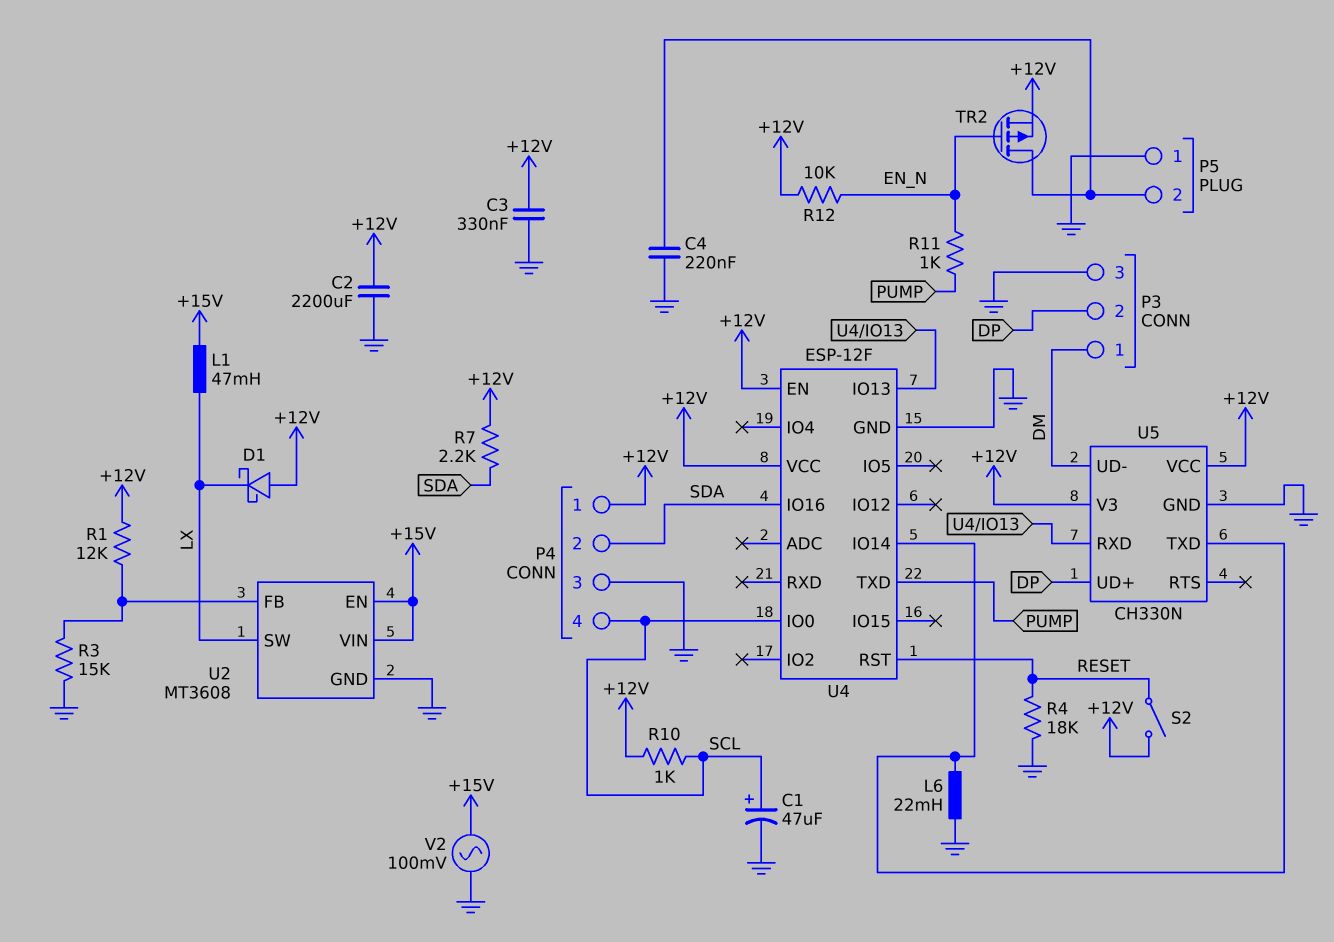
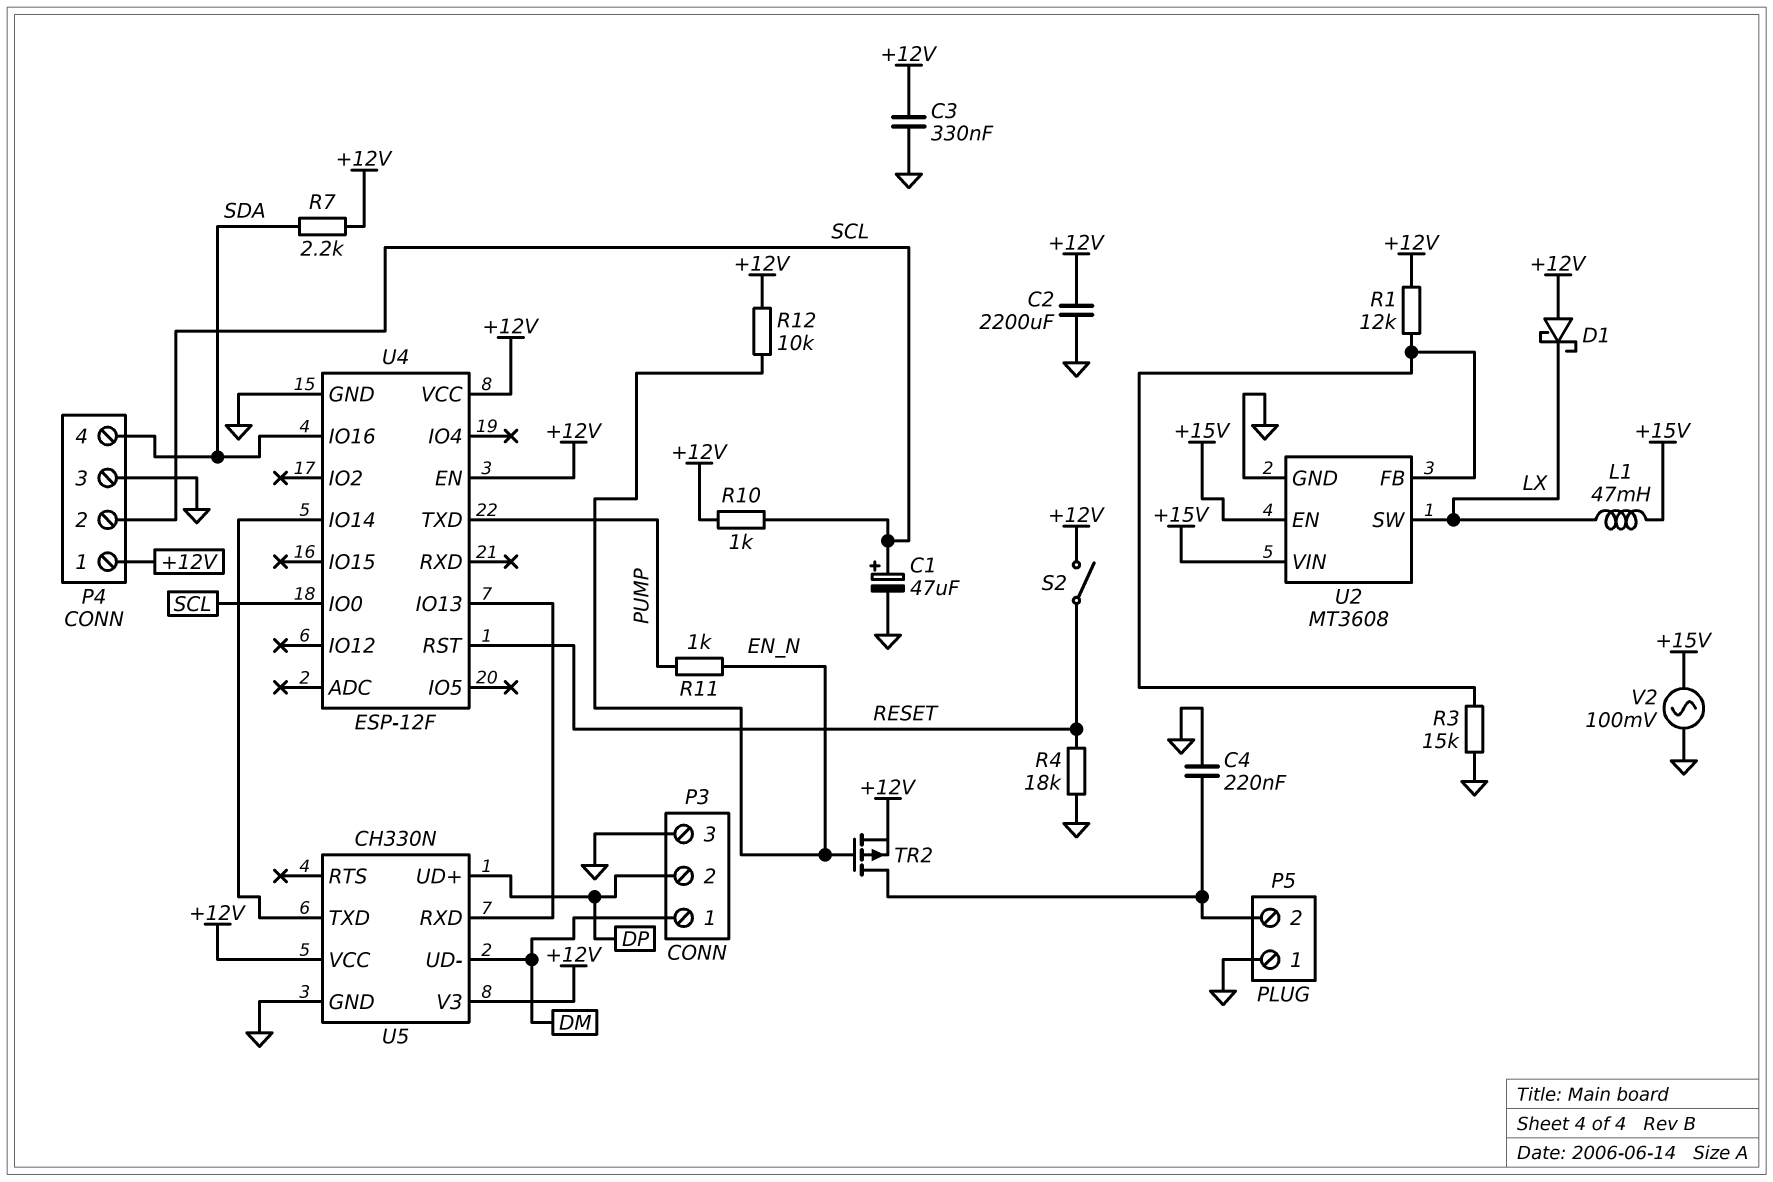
L6: 22mH (GND, U4/IO14) -> none
P4 pin 2: SDA -> SCL
P4 pin 4: SCL -> SDA

